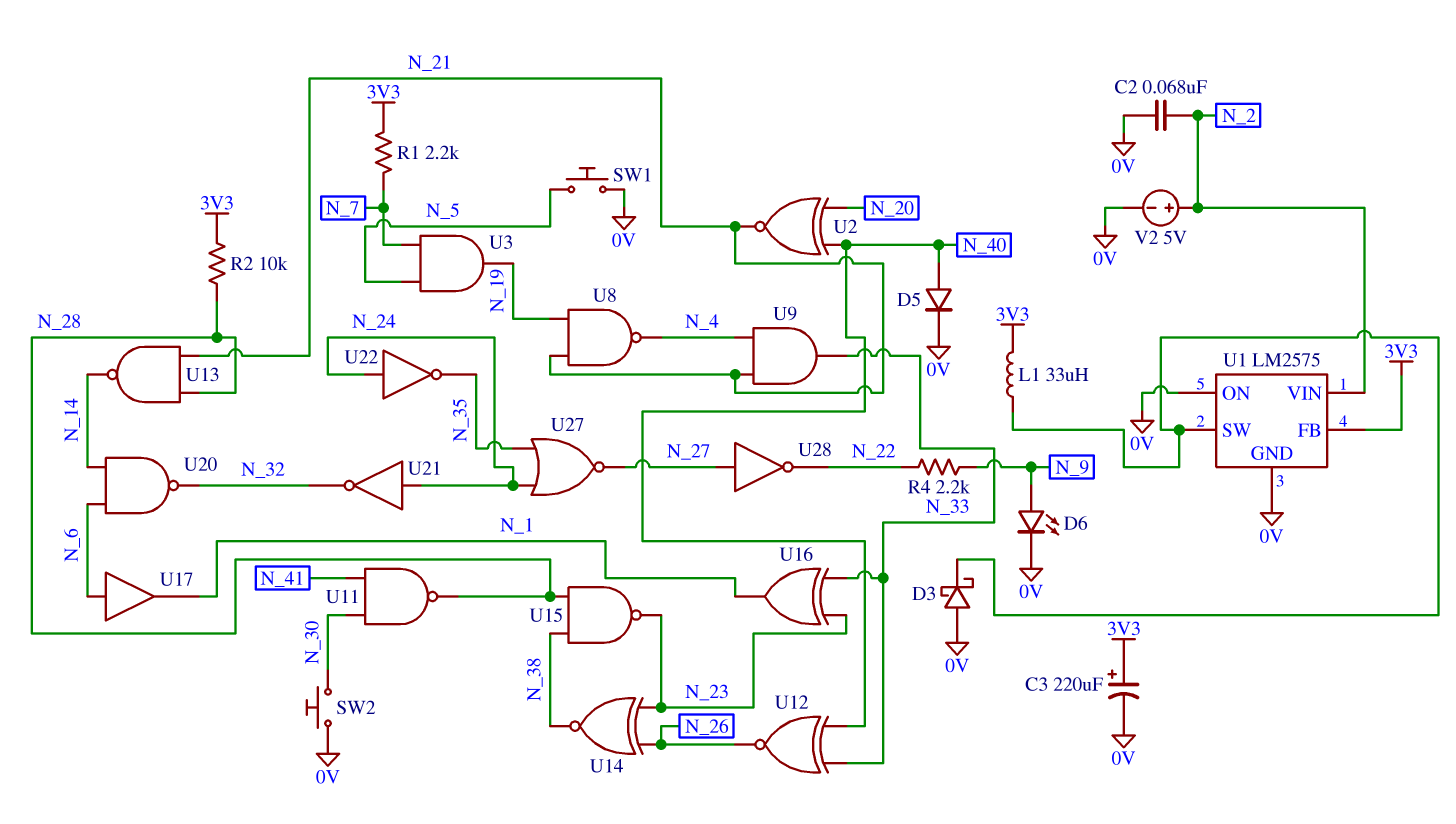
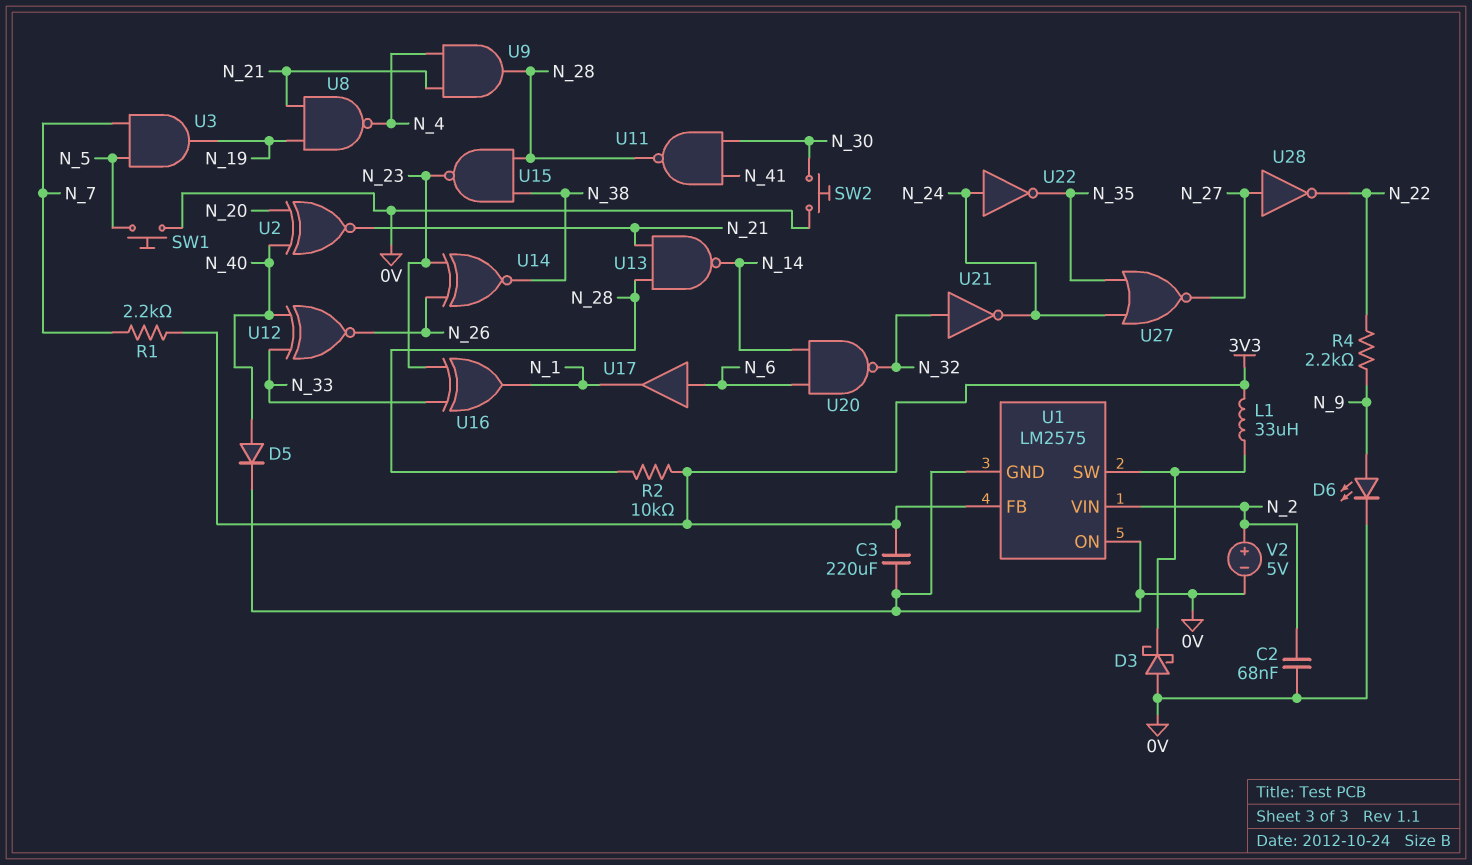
C3: 220uF (plus 3V3, minus 0V) -> 220uF (0V, 3V3)
U9: AND (in N_4, in N_21, out N_33) -> AND (in N_4, in N_21, out N_28)
U21: NOT (in N_24, out N_32) -> NOT (in N_32, out N_24)

